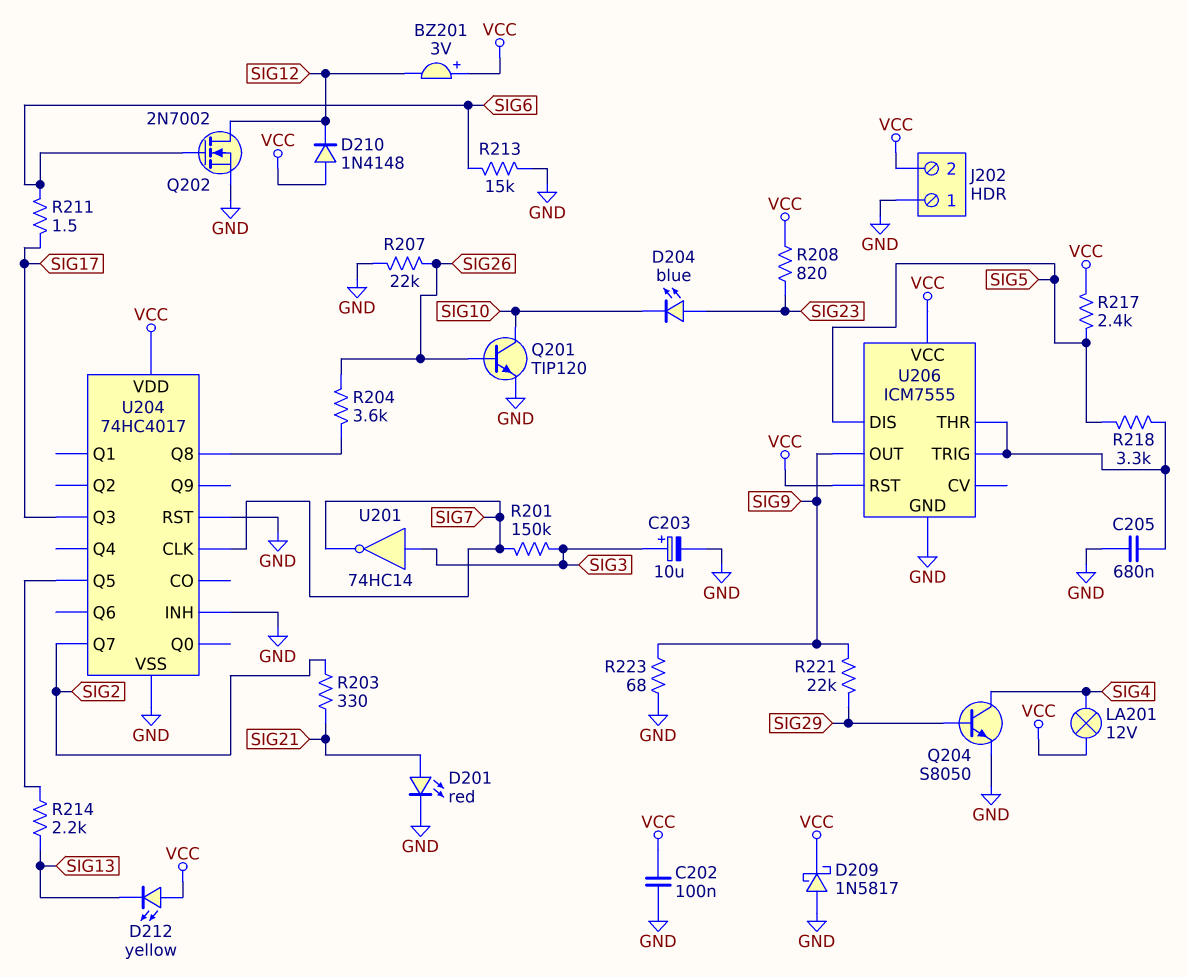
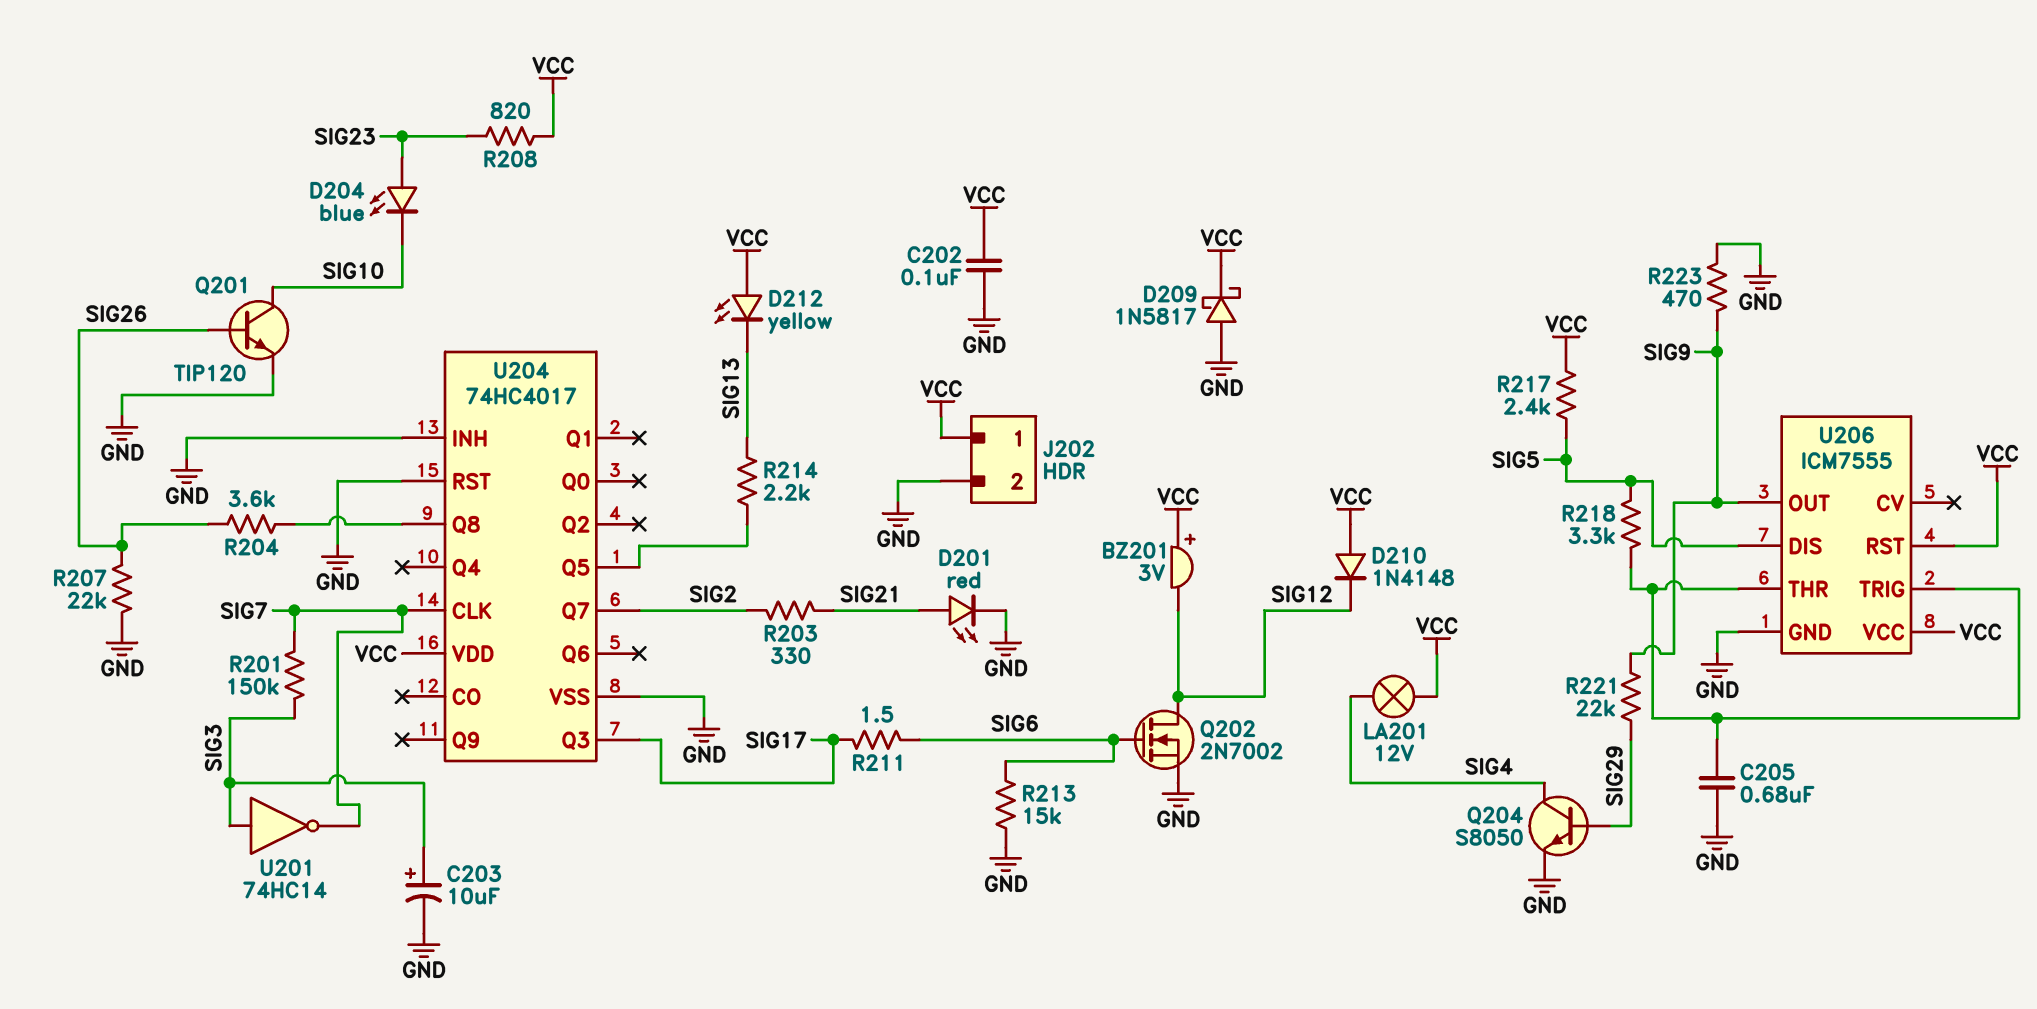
J202 pin 1: GND -> VCC
J202 pin 2: VCC -> GND
R223: 68 (GND, SIG9) -> 470 (GND, SIG9)

